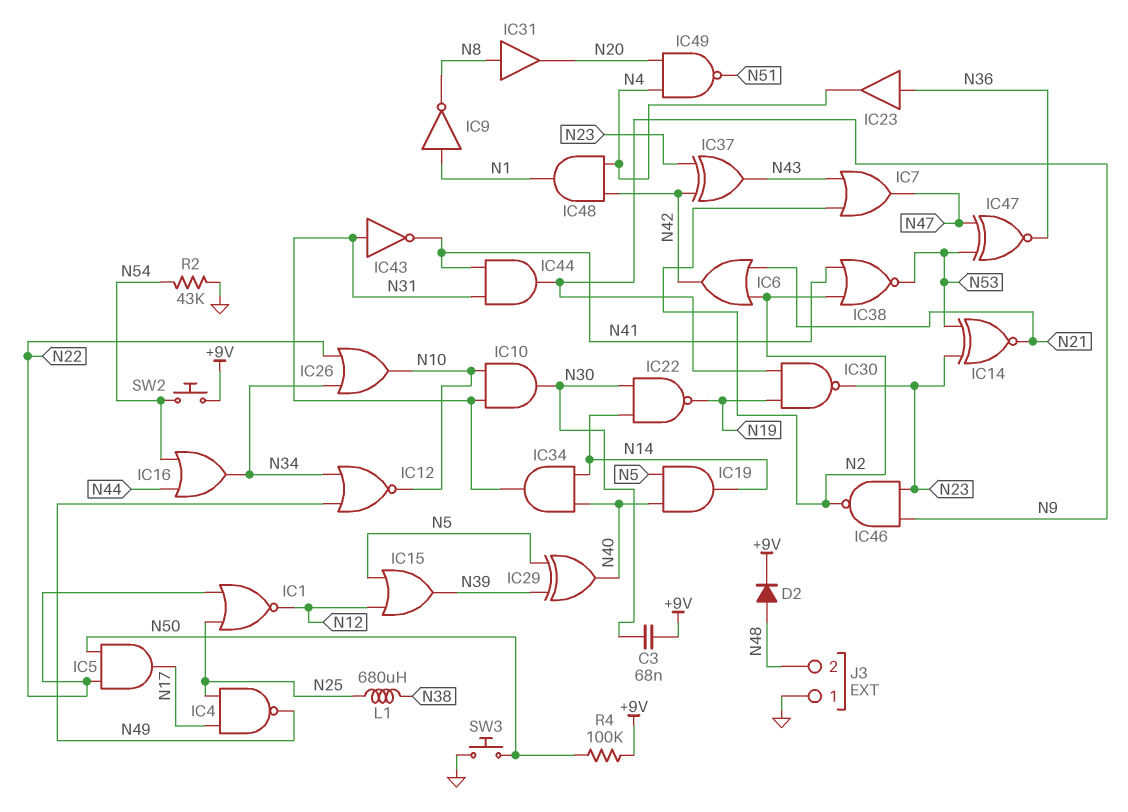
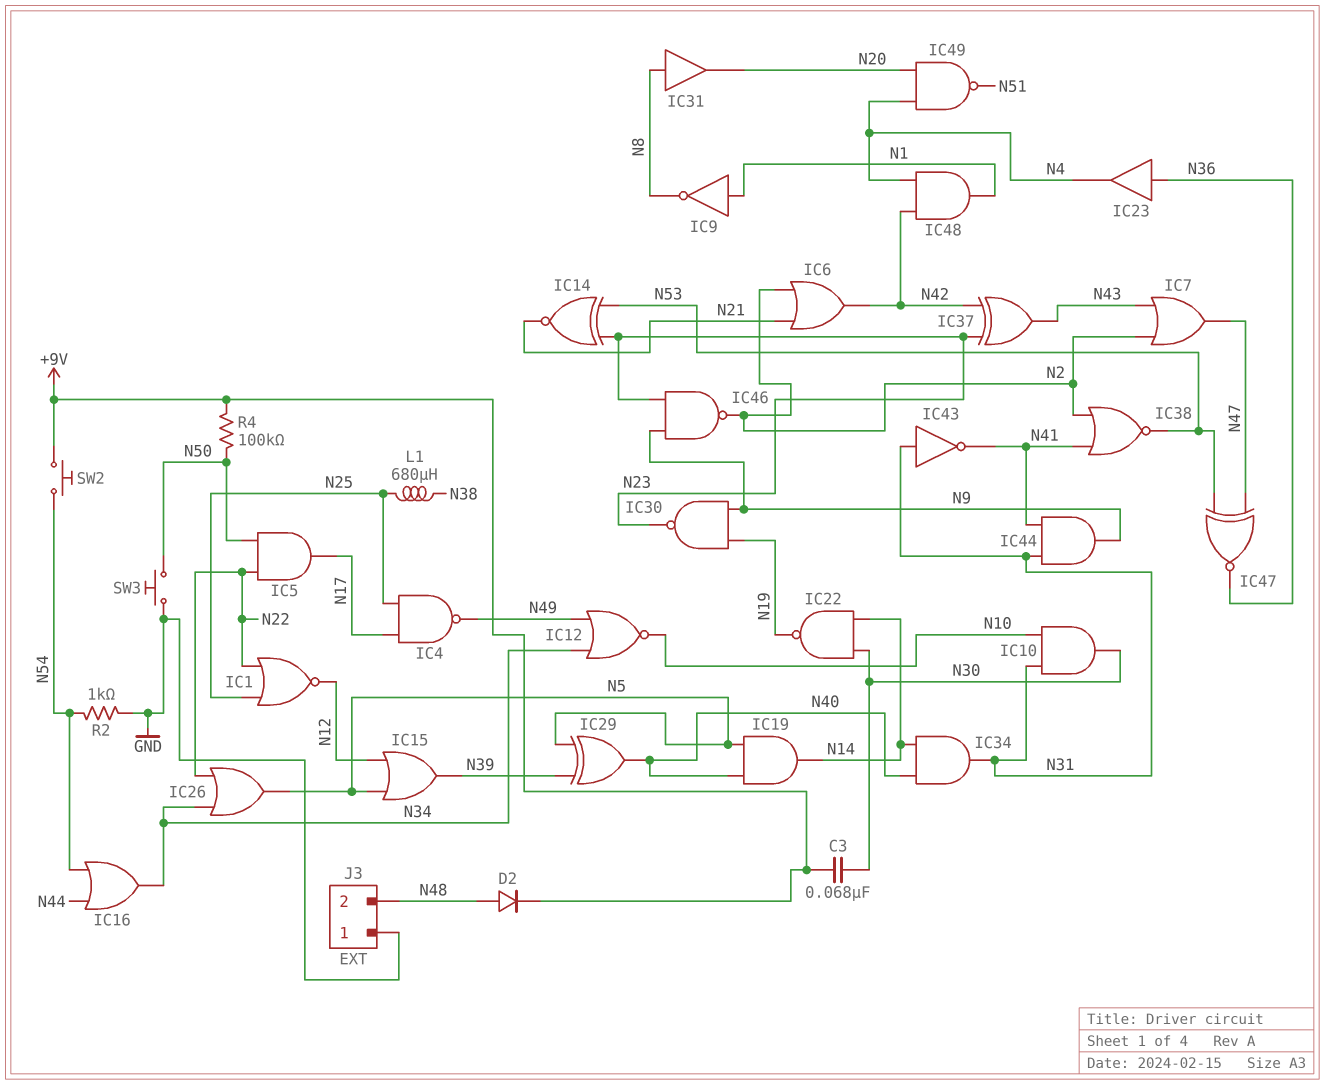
IC26: OR (in N22, in N34, out N10) -> OR (in N22, in N34, out N5)
R2: 43k (GND, N54) -> 1k (GND, N54)

